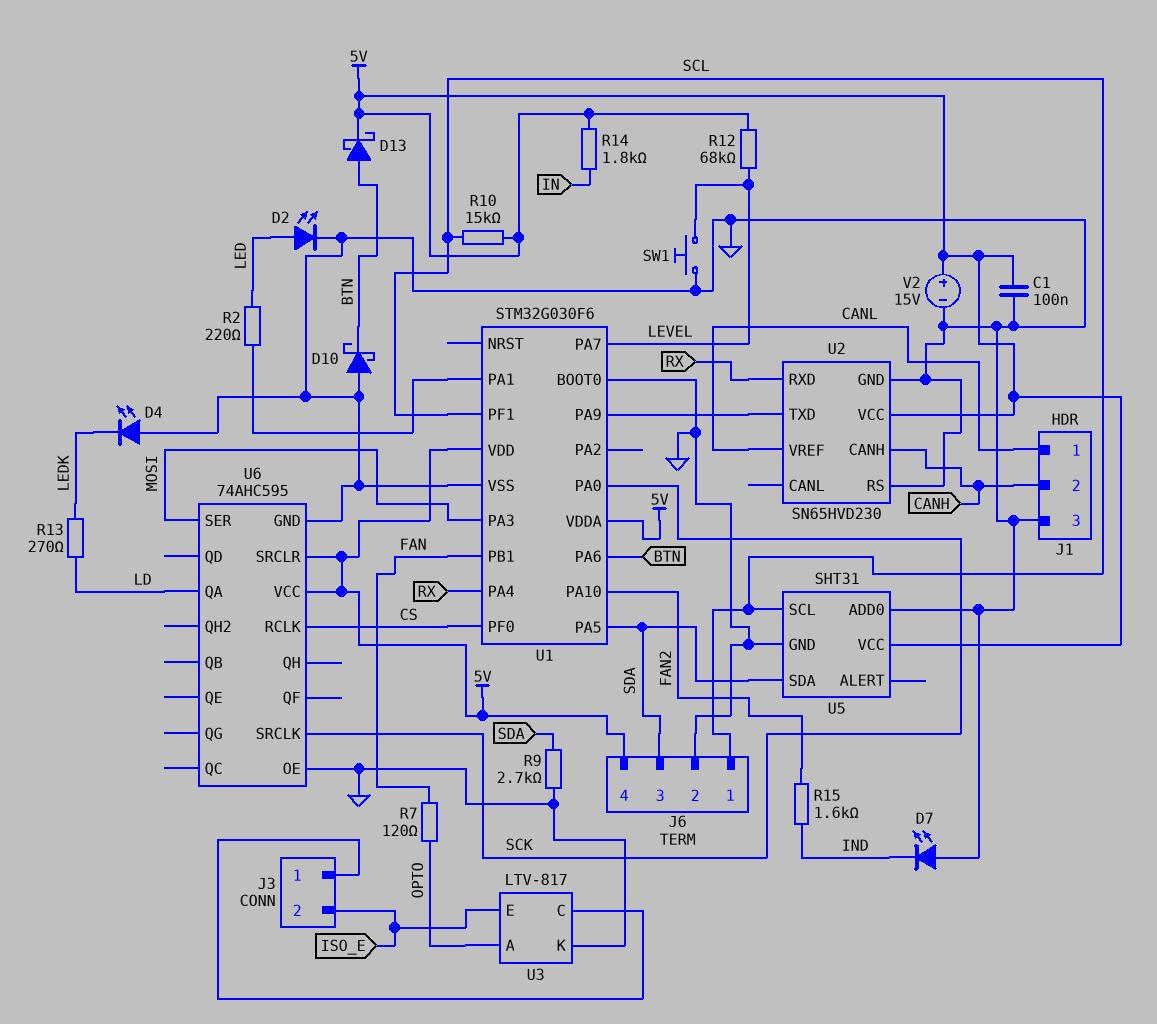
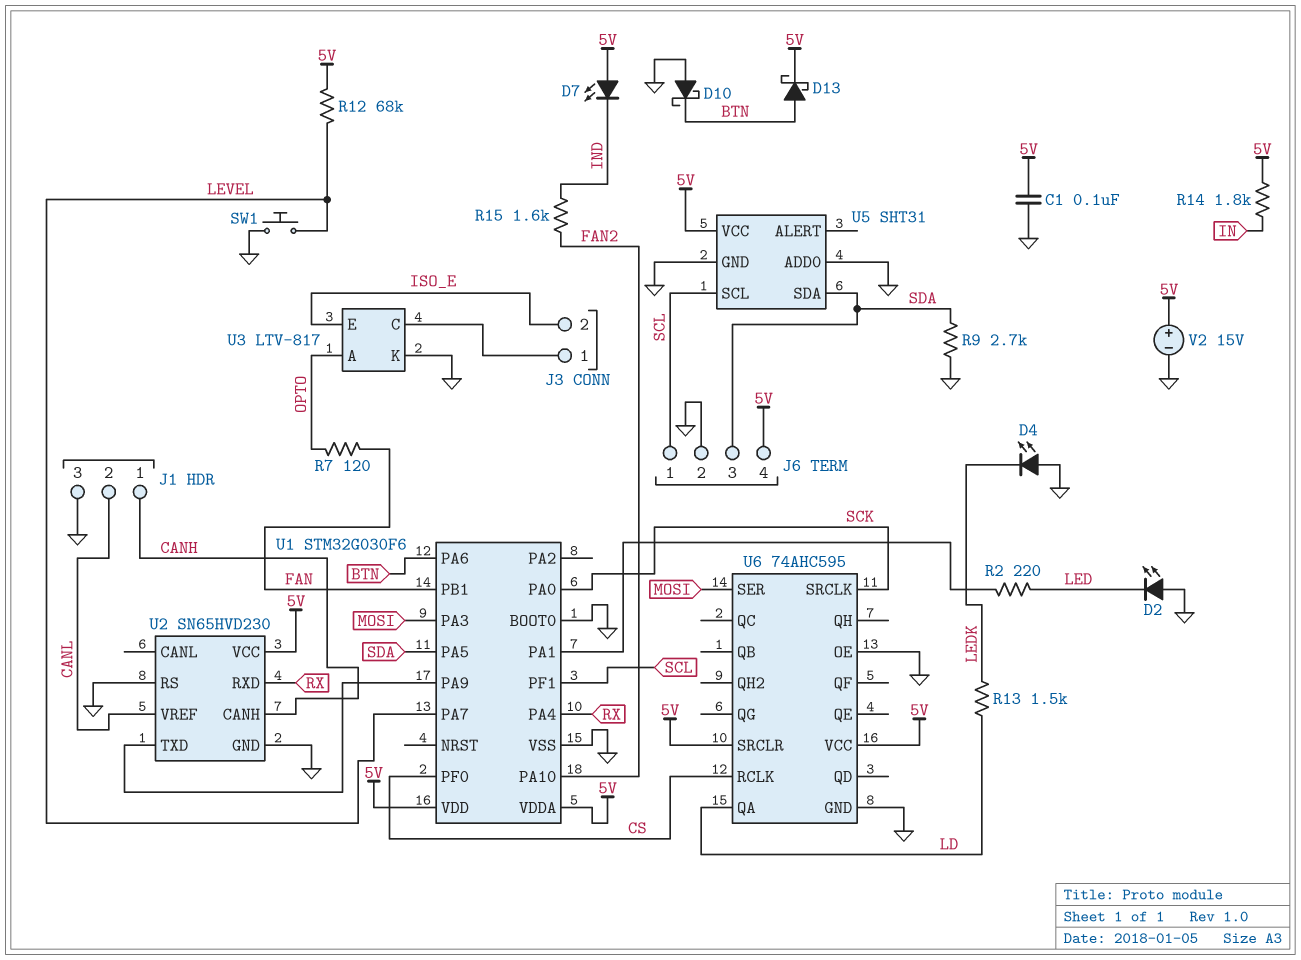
D2: LED (A LED, K GND) -> LED (A GND, K LED)
D7: LED (A GND, K IND) -> LED (A 5V, K IND)
J1 pin 1: CANL -> CANH
J1 pin 2: CANH -> CANL
R10: 15k (5V, SCL) -> none
R13: 270 (LD, LEDK) -> 1.5k (LD, LEDK)

